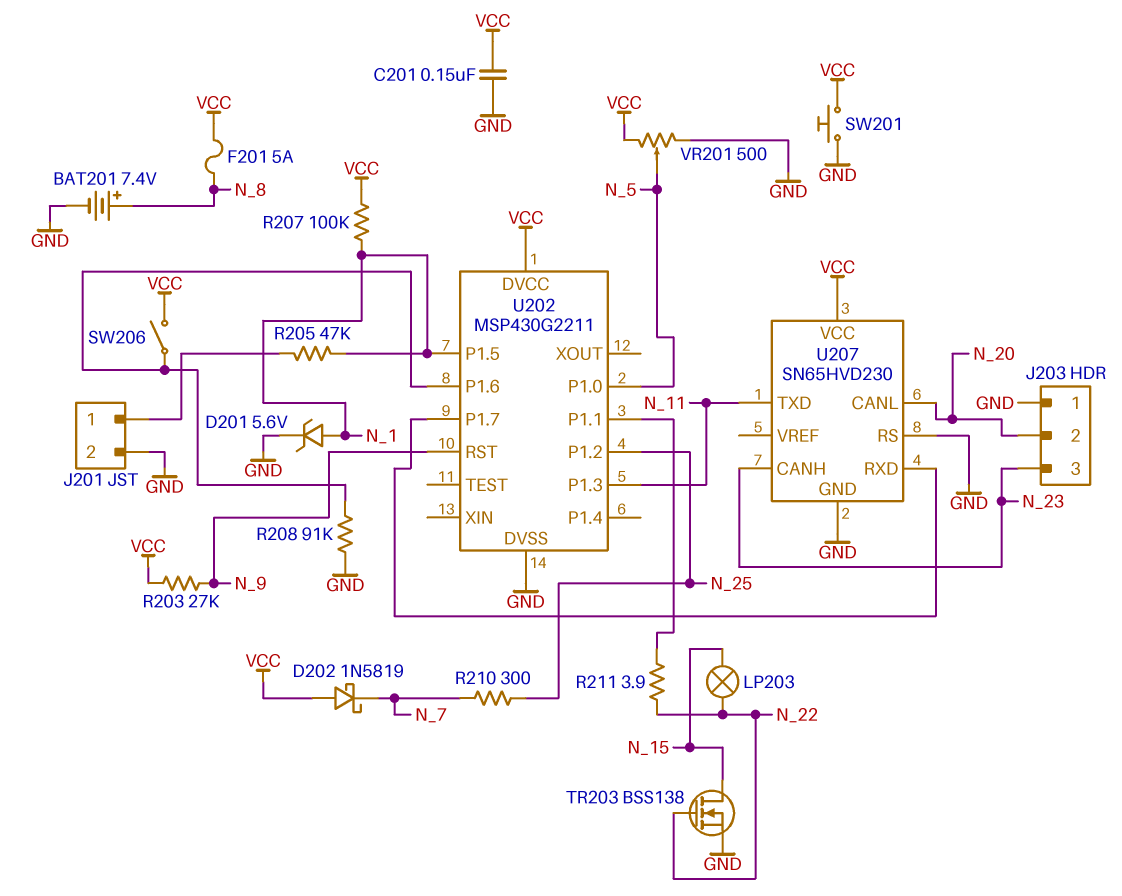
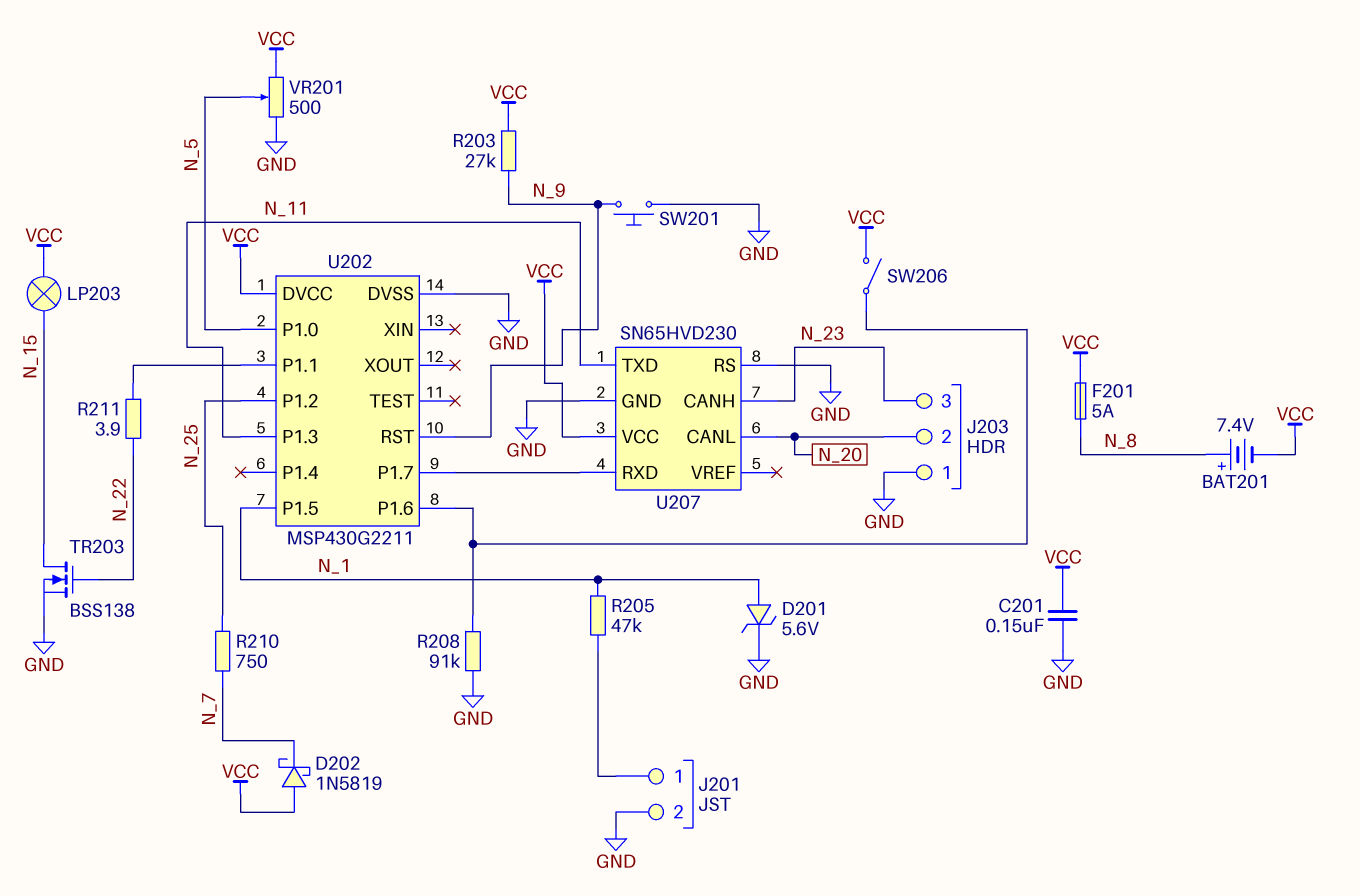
BAT201: 7.4V (plus N_8, minus GND) -> 7.4V (plus N_8, minus VCC)
LP203: lamp (N_15, N_22) -> lamp (N_15, VCC)
R207: 100k (N_1, VCC) -> none
R210: 300 (N_7, N_25) -> 750 (N_7, N_25)
SW201: button (GND, VCC) -> button (GND, N_9)

